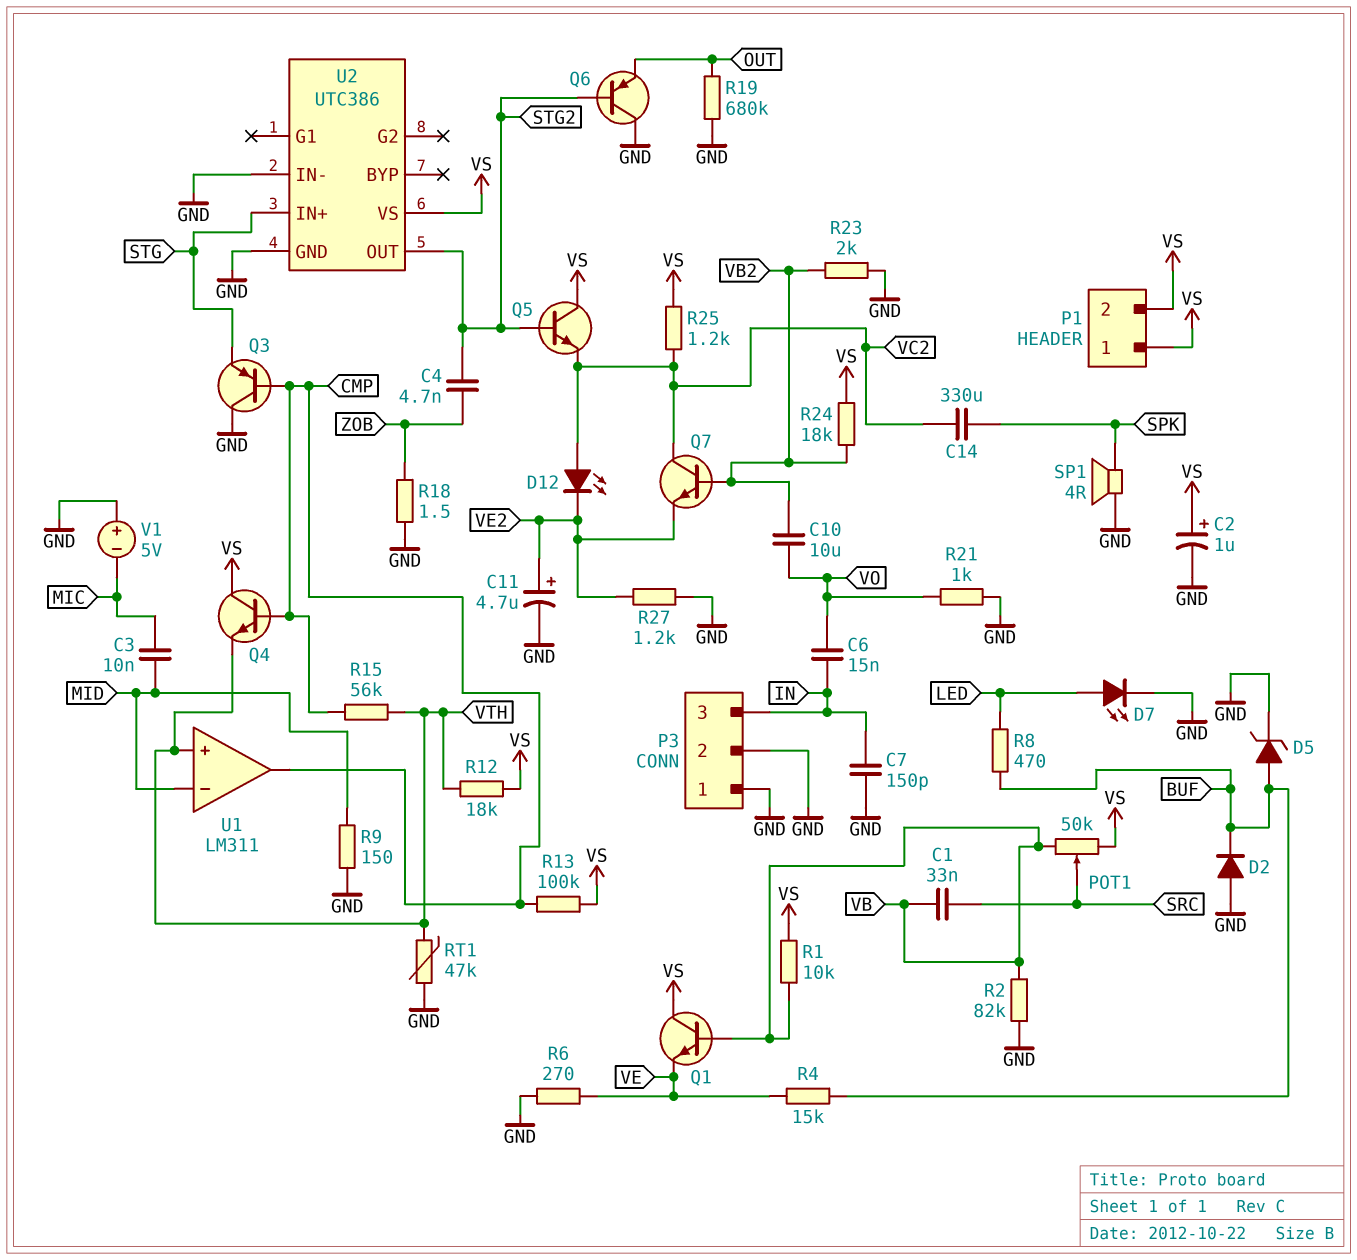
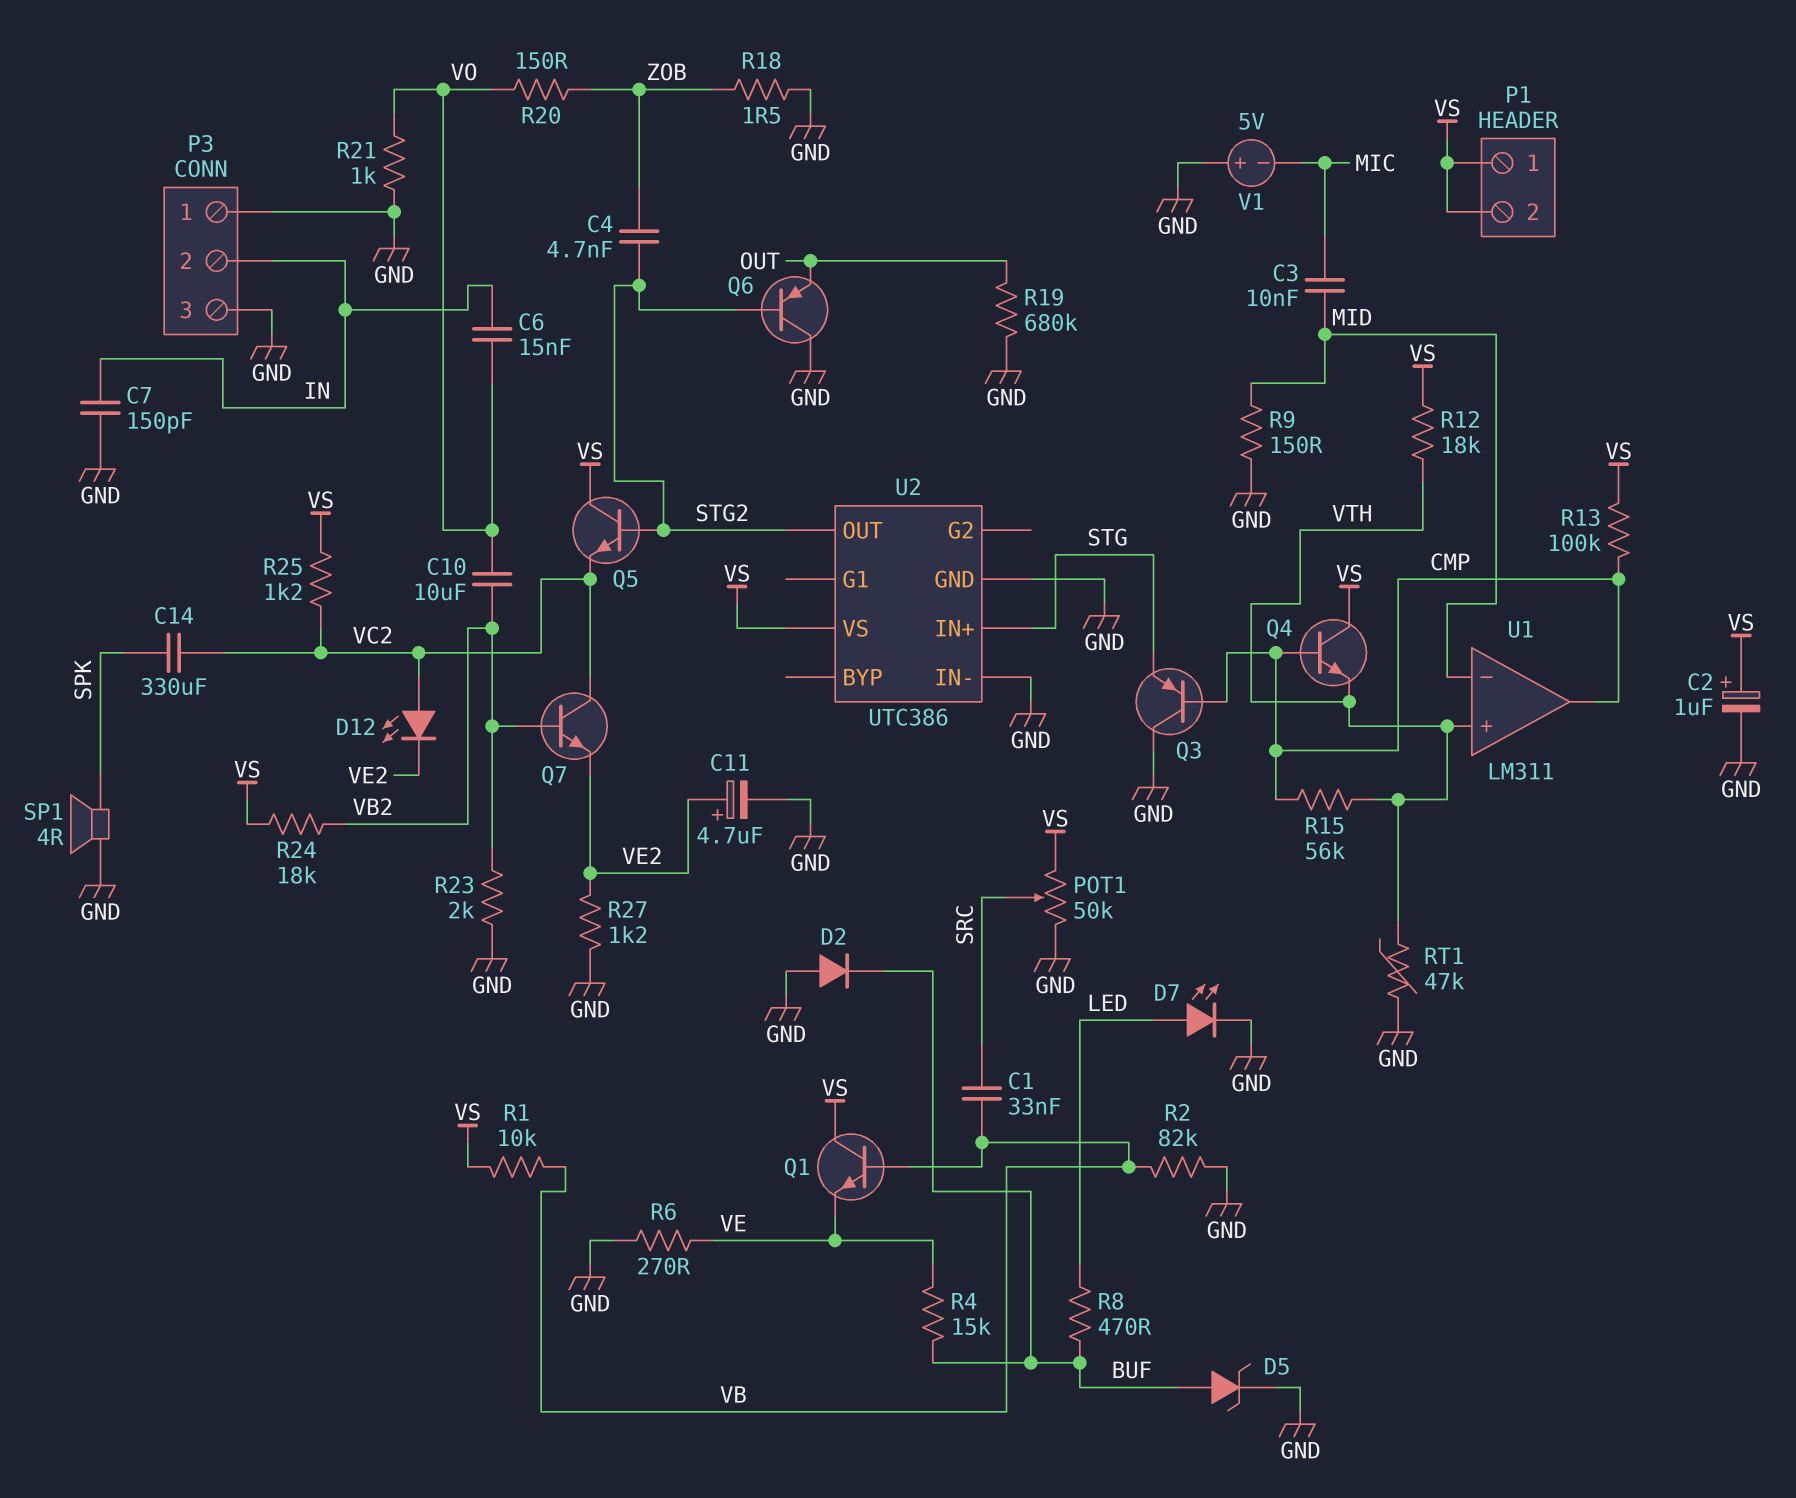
P3 pin 2: GND -> IN
P3 pin 3: IN -> GND
POT1: 50k (VB, VS, wiper SRC) -> 50k (GND, VS, wiper SRC)
R20: none -> 150 (VO, ZOB)

